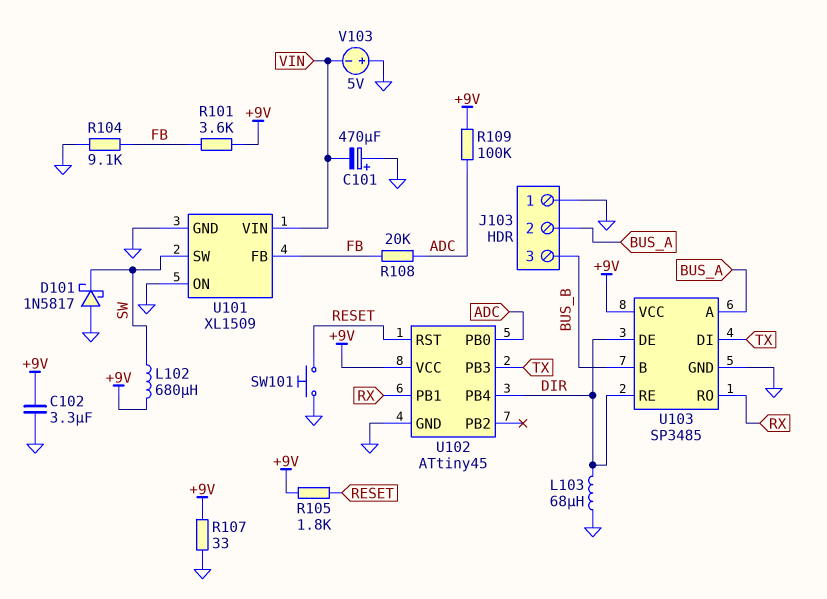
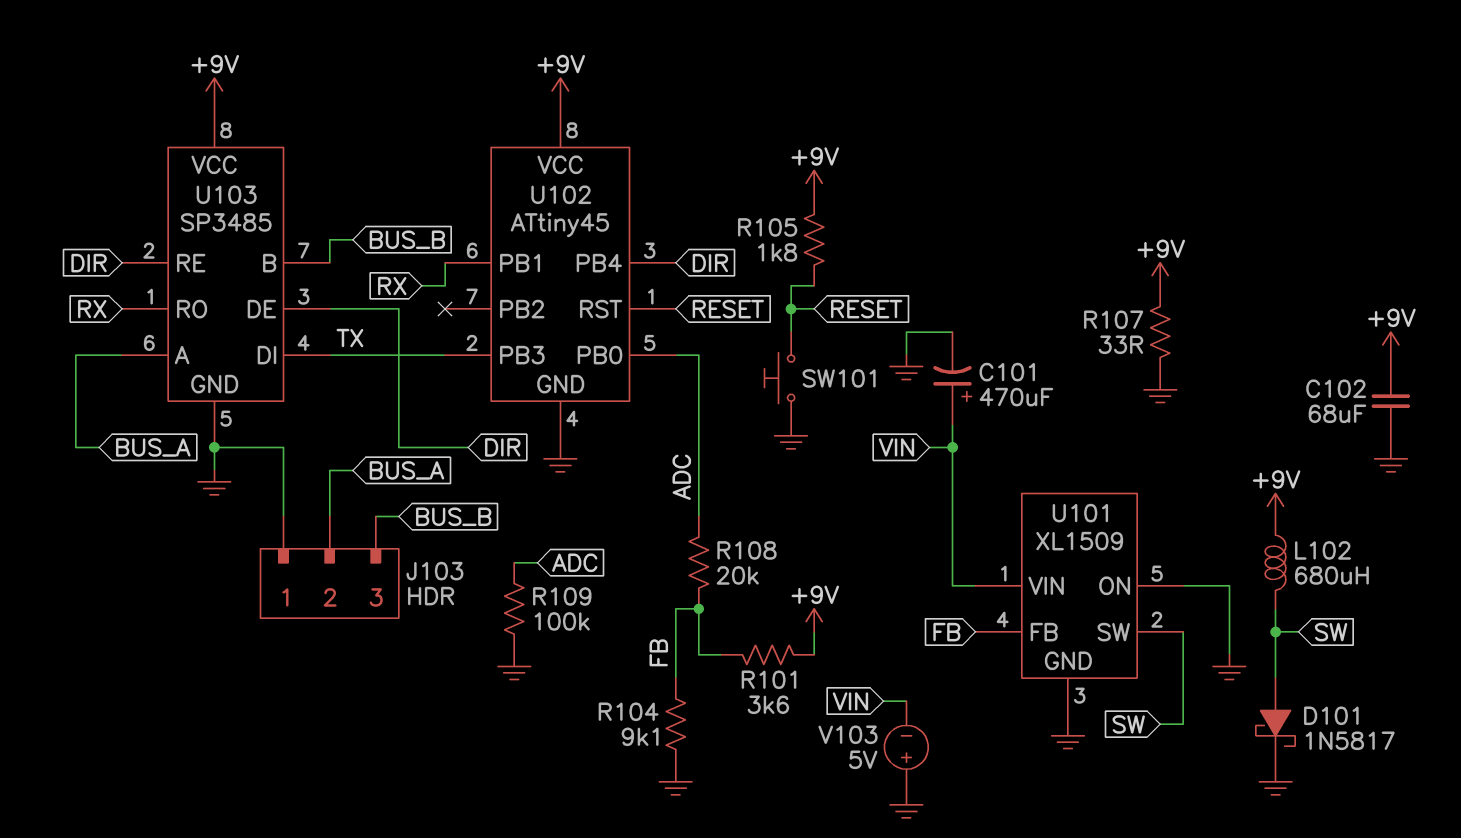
C101: 470uF (plus GND, minus VIN) -> 470uF (plus VIN, minus GND)
C102: 3.3uF (+9V, GND) -> 68uF (+9V, GND)
D101: schottky 1N5817 (A GND, K SW) -> schottky 1N5817 (A SW, K GND)
L103: 68uH (DIR, GND) -> none
R109: 100k (+9V, ADC) -> 100k (ADC, GND)

